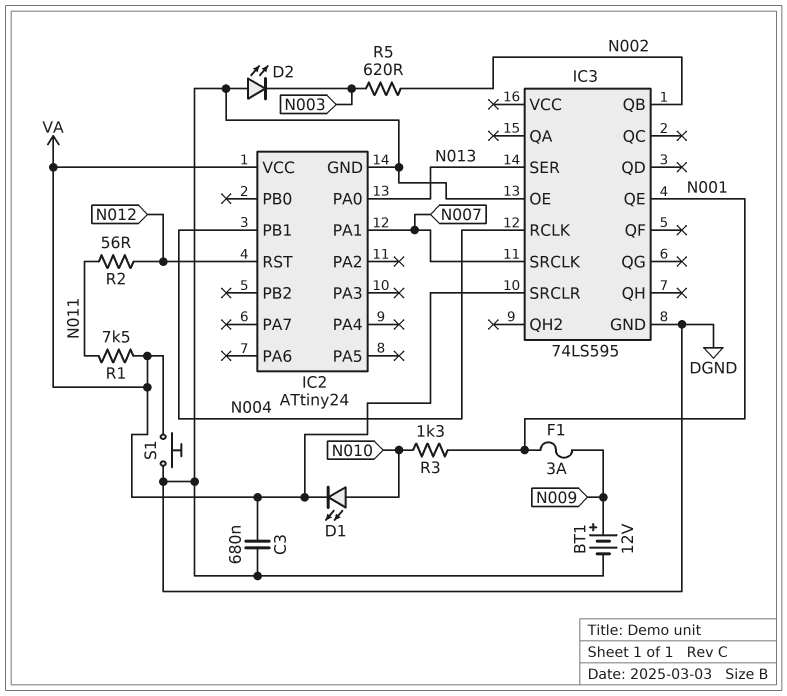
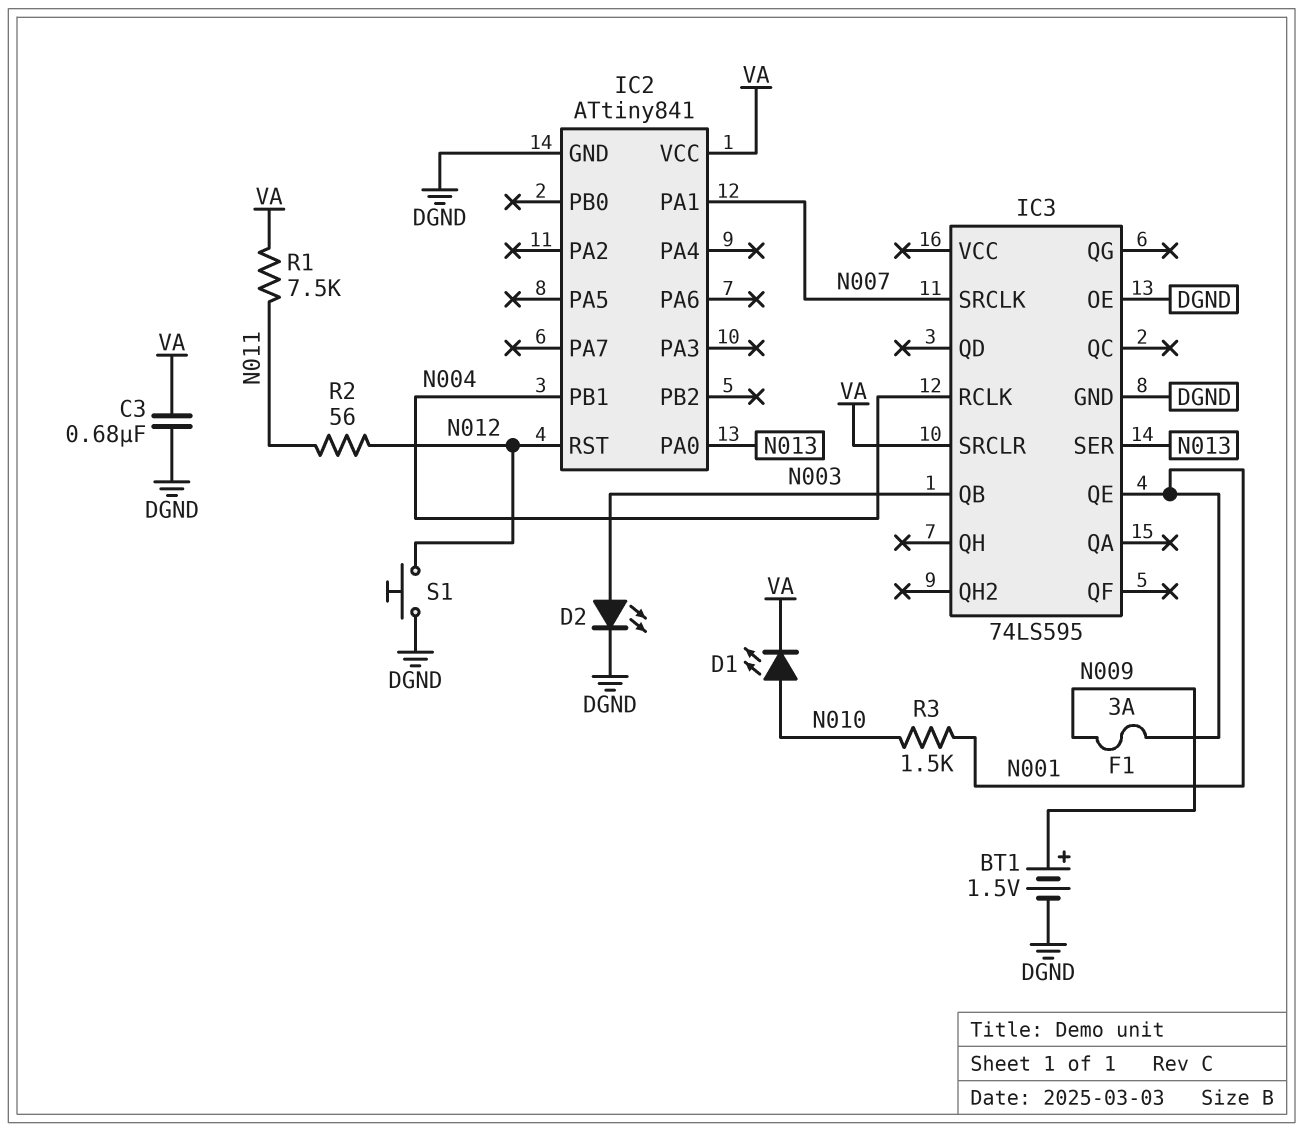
BT1: 12V (plus N009, minus DGND) -> 1.5V (plus N009, minus DGND)
D2: LED (A DGND, K N003) -> LED (A N003, K DGND)
IC2: ATtiny24 -> ATtiny841
IC3 pin QB: N002 -> N003
R3: 1.3k (N001, N010) -> 1.5k (N001, N010)
R5: 620 (N002, N003) -> none
S1: button (DGND, VA) -> button (DGND, N012)

